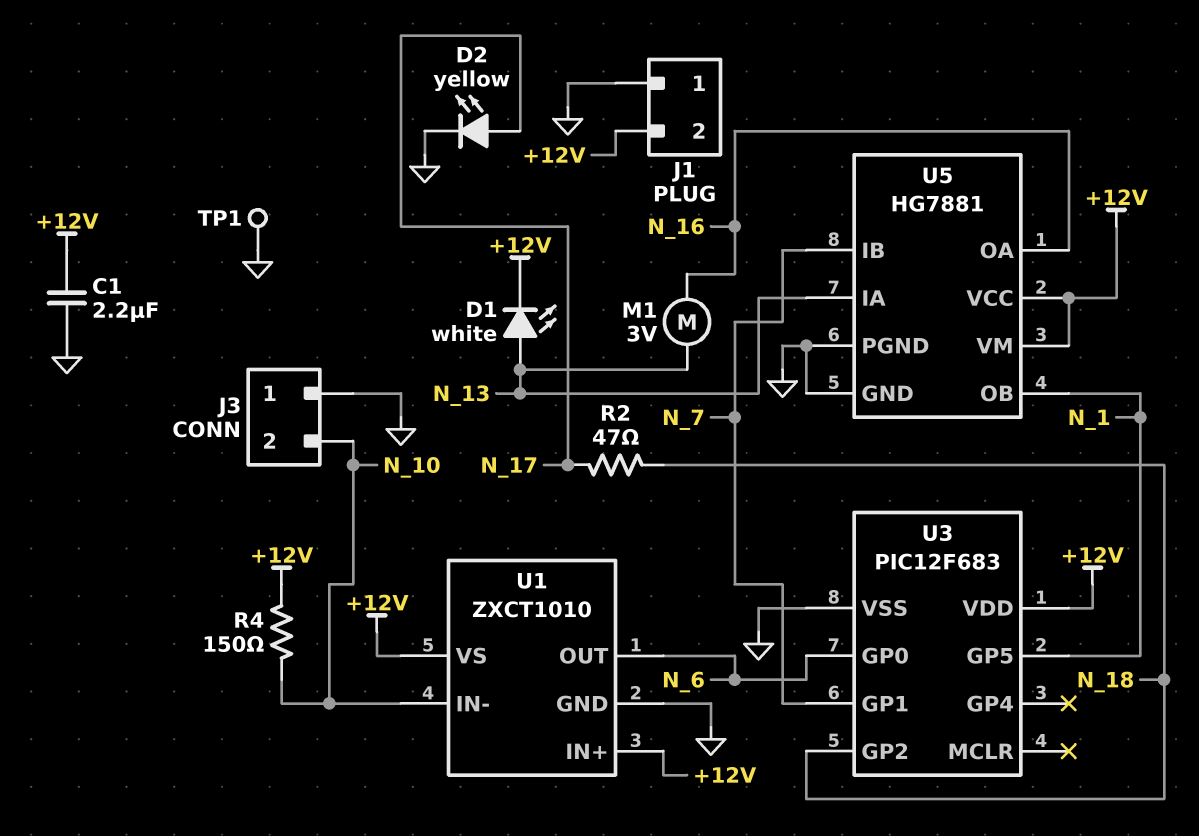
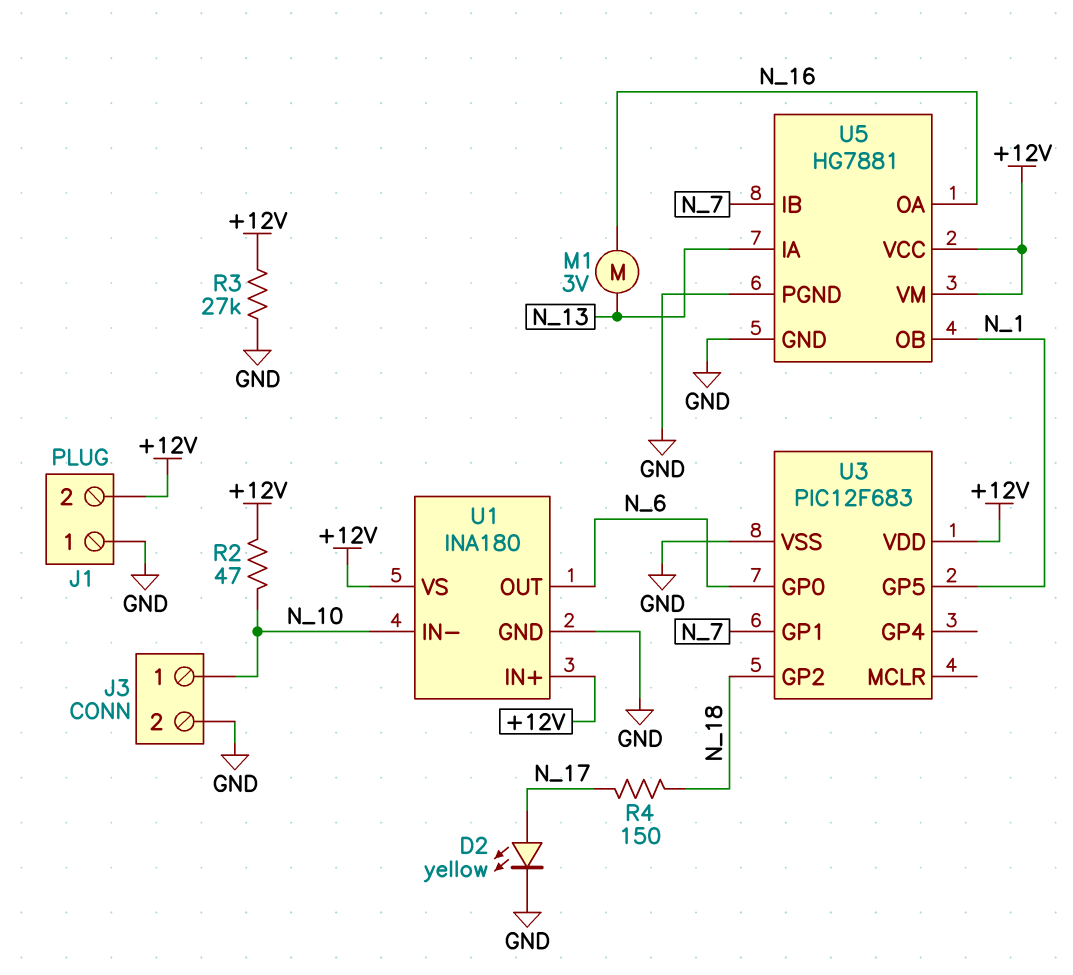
C1: 2.2uF (+12V, GND) -> none
D1: LED white (A N_13, K +12V) -> none
J3 pin 1: GND -> N_10
J3 pin 2: N_10 -> GND
R2: 47 (N_17, N_18) -> 47 (+12V, N_10)
R3: none -> 27k (+12V, GND)
R4: 150 (+12V, N_10) -> 150 (N_17, N_18)
TP1: test point (GND) -> none
U1: ZXCT1010 -> INA180

